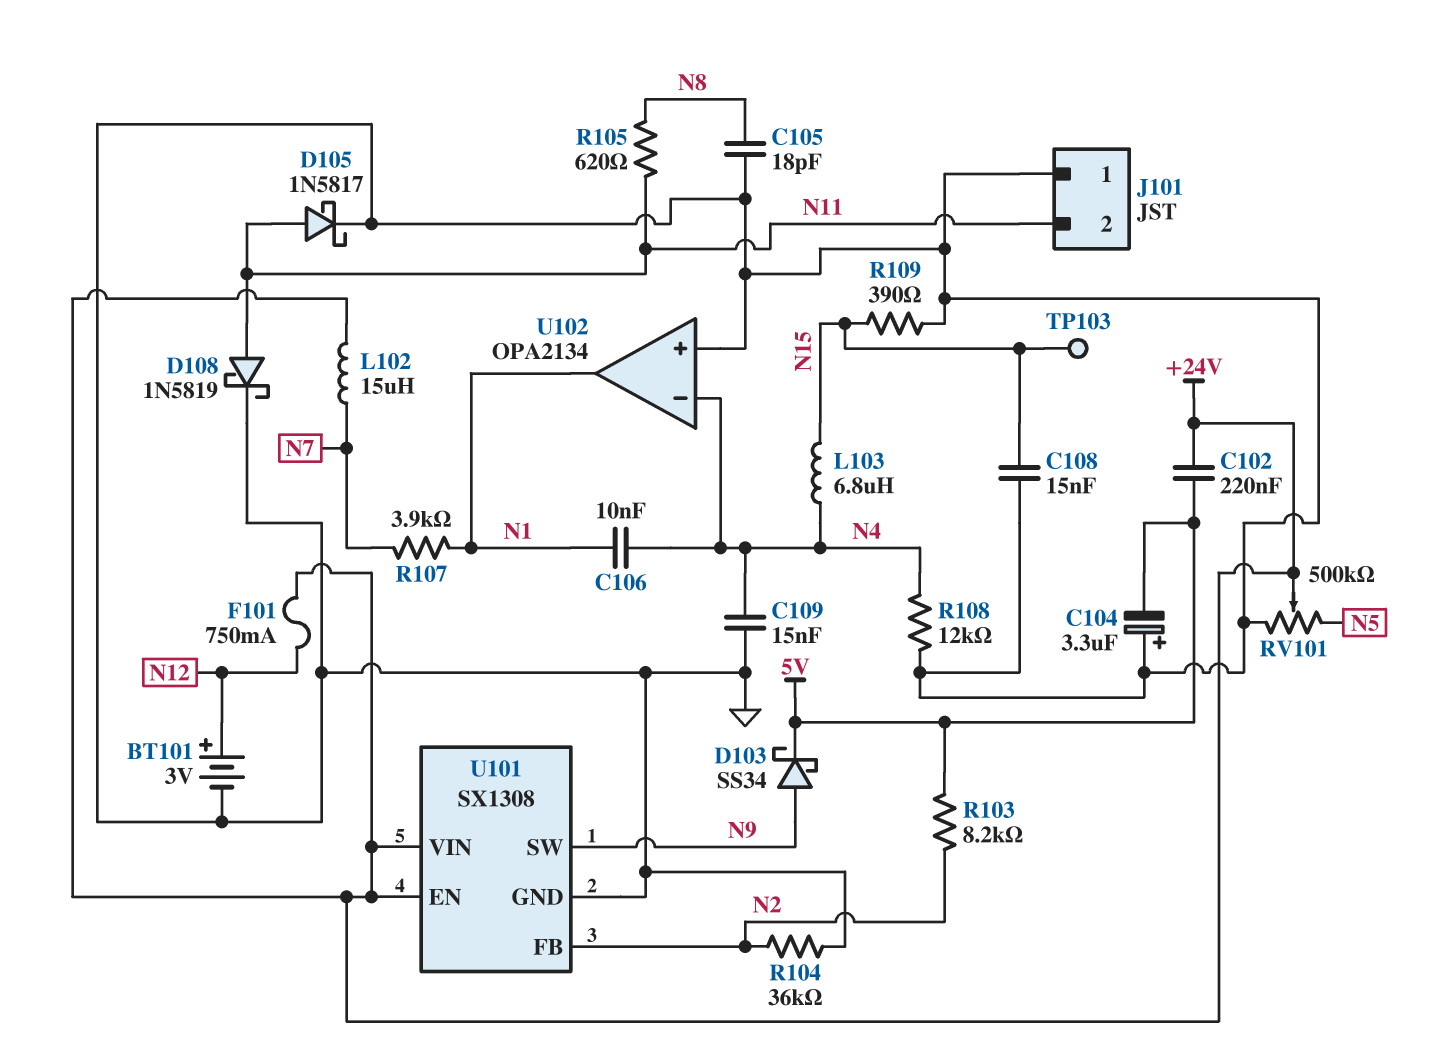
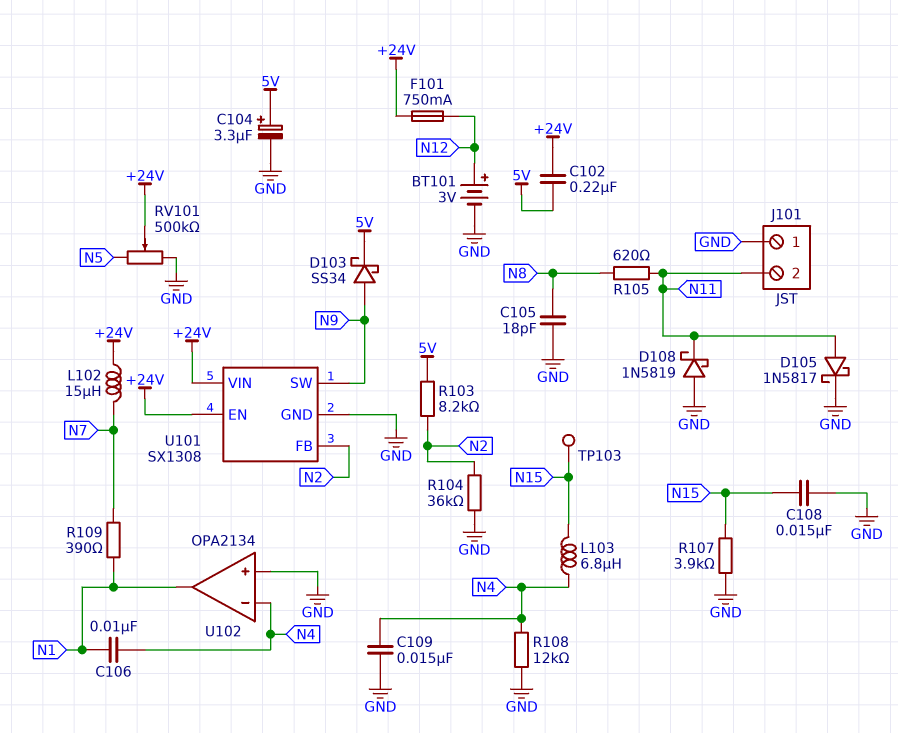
C104: 3.3uF (plus GND, minus 5V) -> 3.3uF (plus 5V, minus GND)
D108: schottky 1N5819 (A N11, K GND) -> schottky 1N5819 (A GND, K N11)
R107: 3.9k (N1, N7) -> 3.9k (GND, N15)
R109: 390 (GND, N15) -> 390 (N1, N7)

